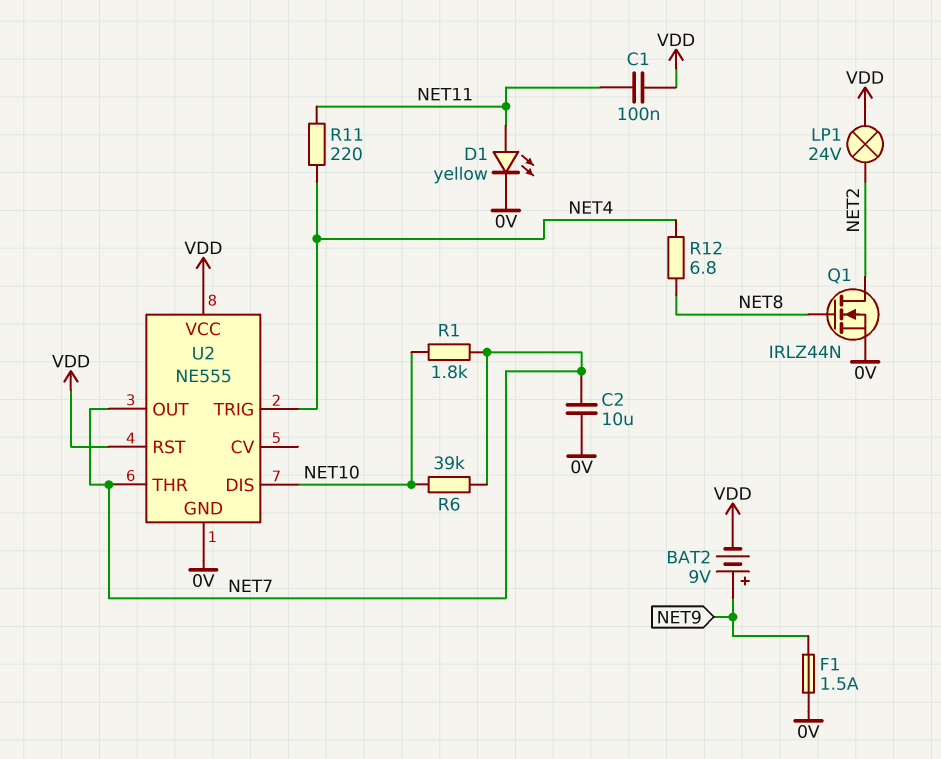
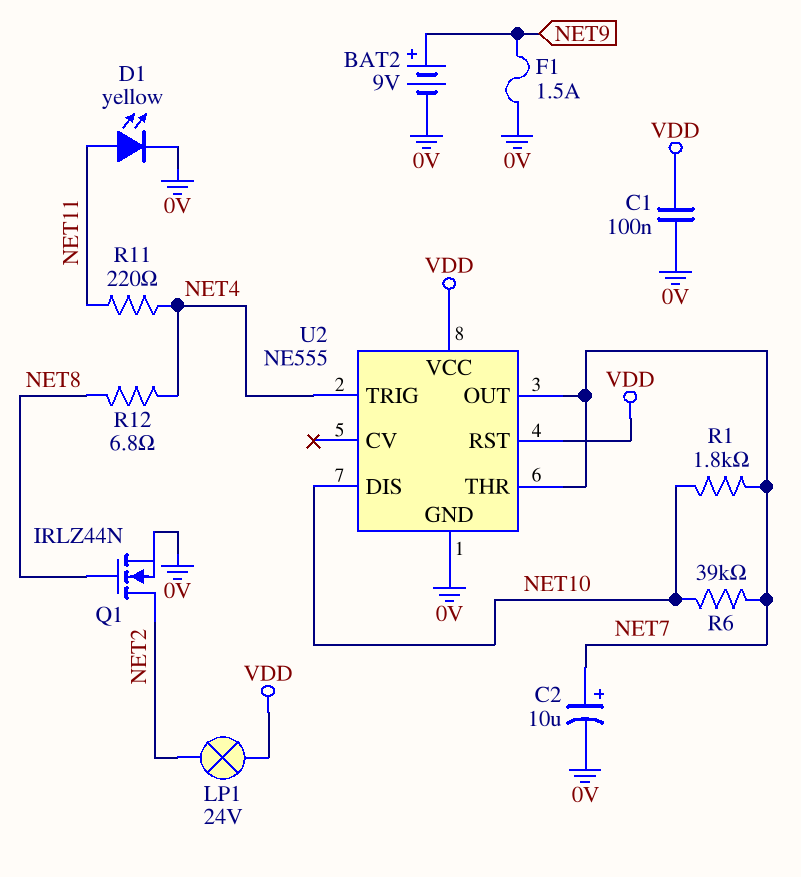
BAT2: 9V (plus NET9, minus VDD) -> 9V (plus NET9, minus 0V)
C1: 100nF (NET11, VDD) -> 100nF (0V, VDD)
C2: 10uF (0V, NET7) -> 10uF (plus NET7, minus 0V)

